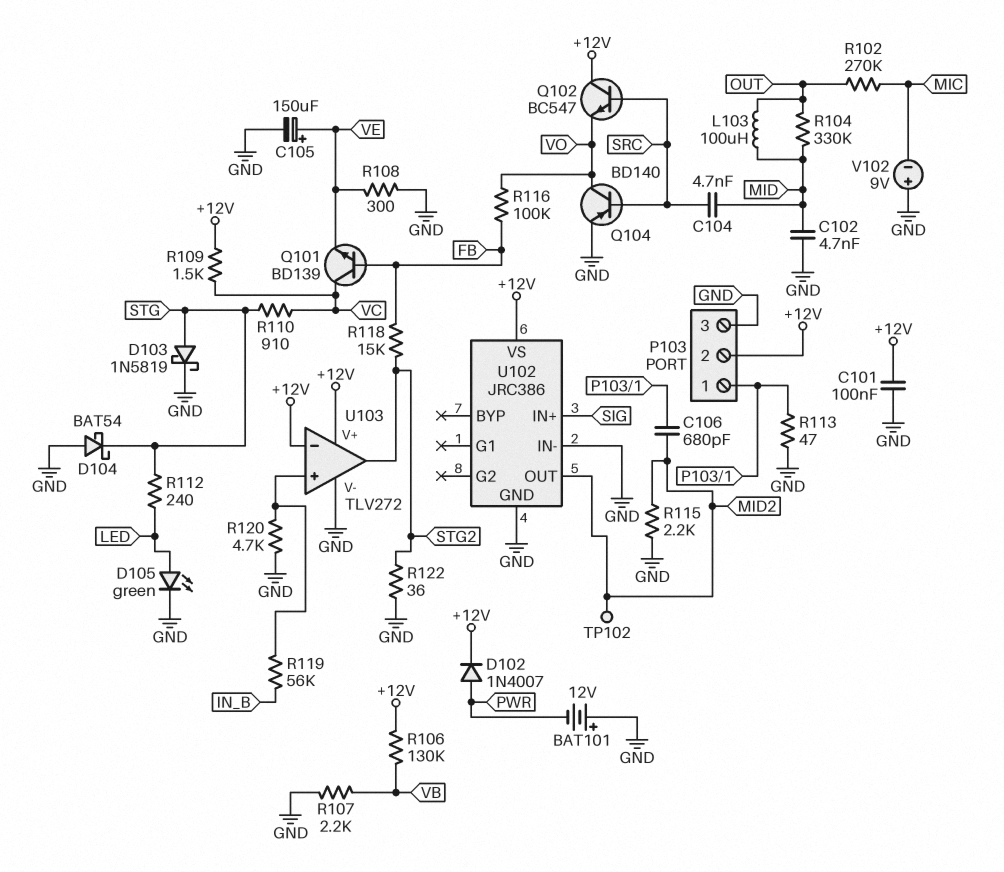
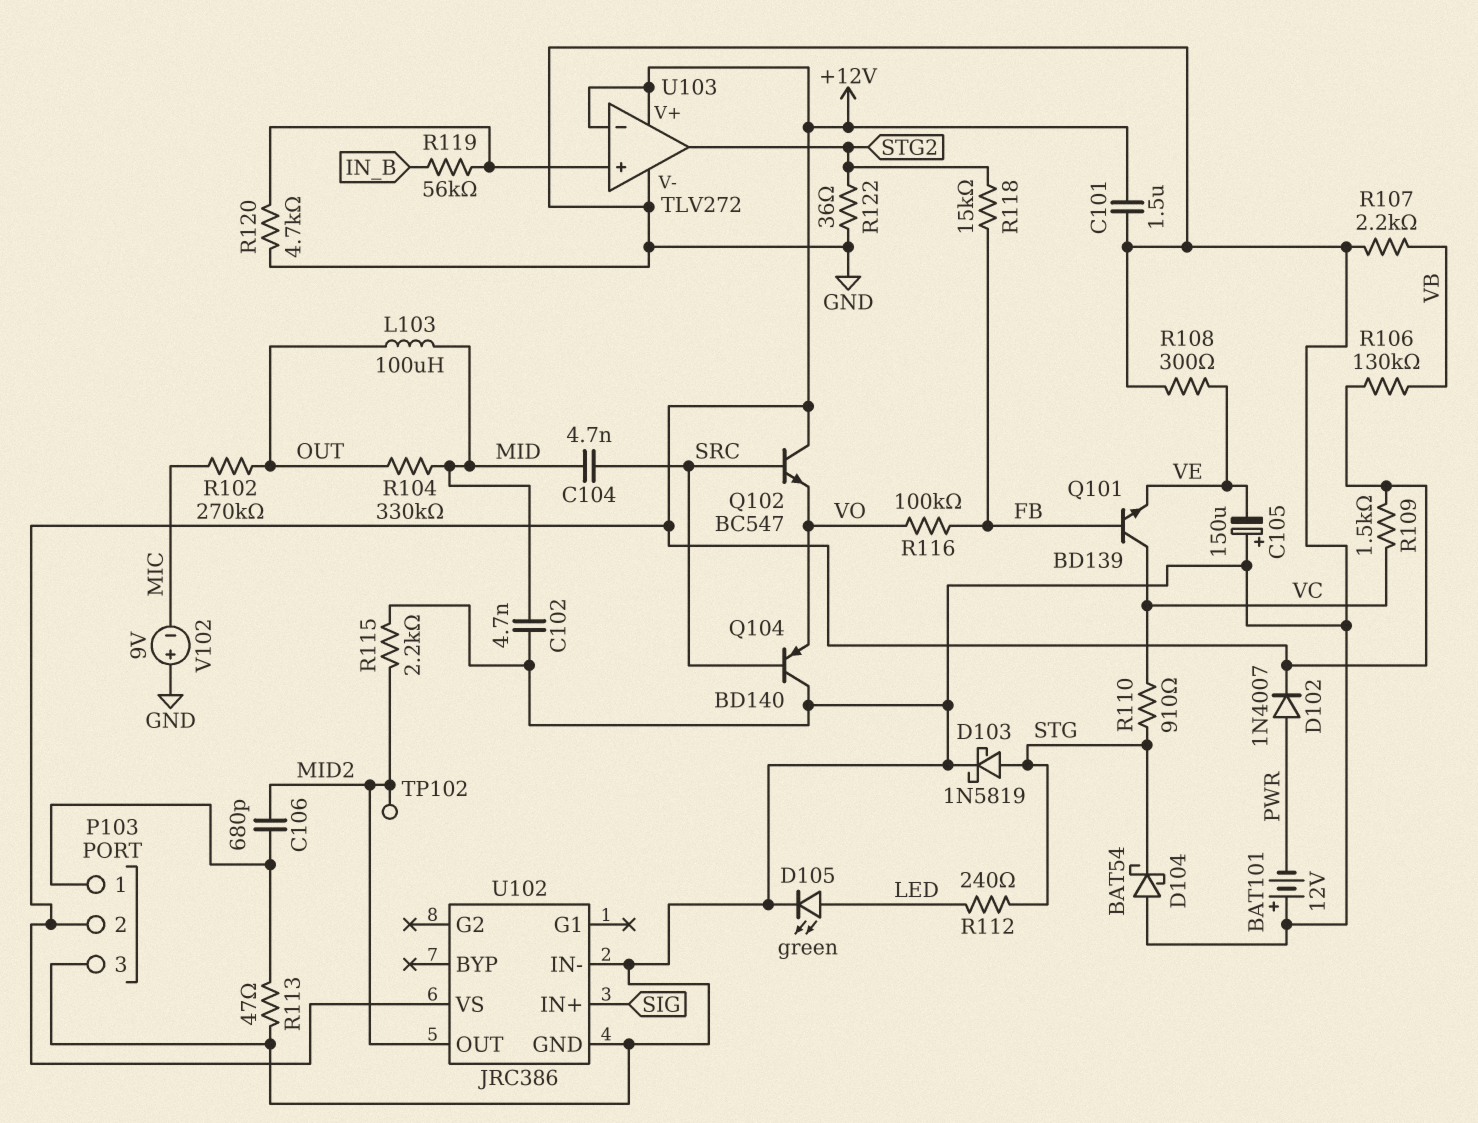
C101: 100nF (+12V, GND) -> 1.5uF (+12V, GND)
C105: 150uF (plus VE, minus GND) -> 150uF (plus GND, minus VE)
Q104: PNP BD140 (B SRC, C VO, E GND) -> PNP BD140 (B SRC, C GND, E VO)

